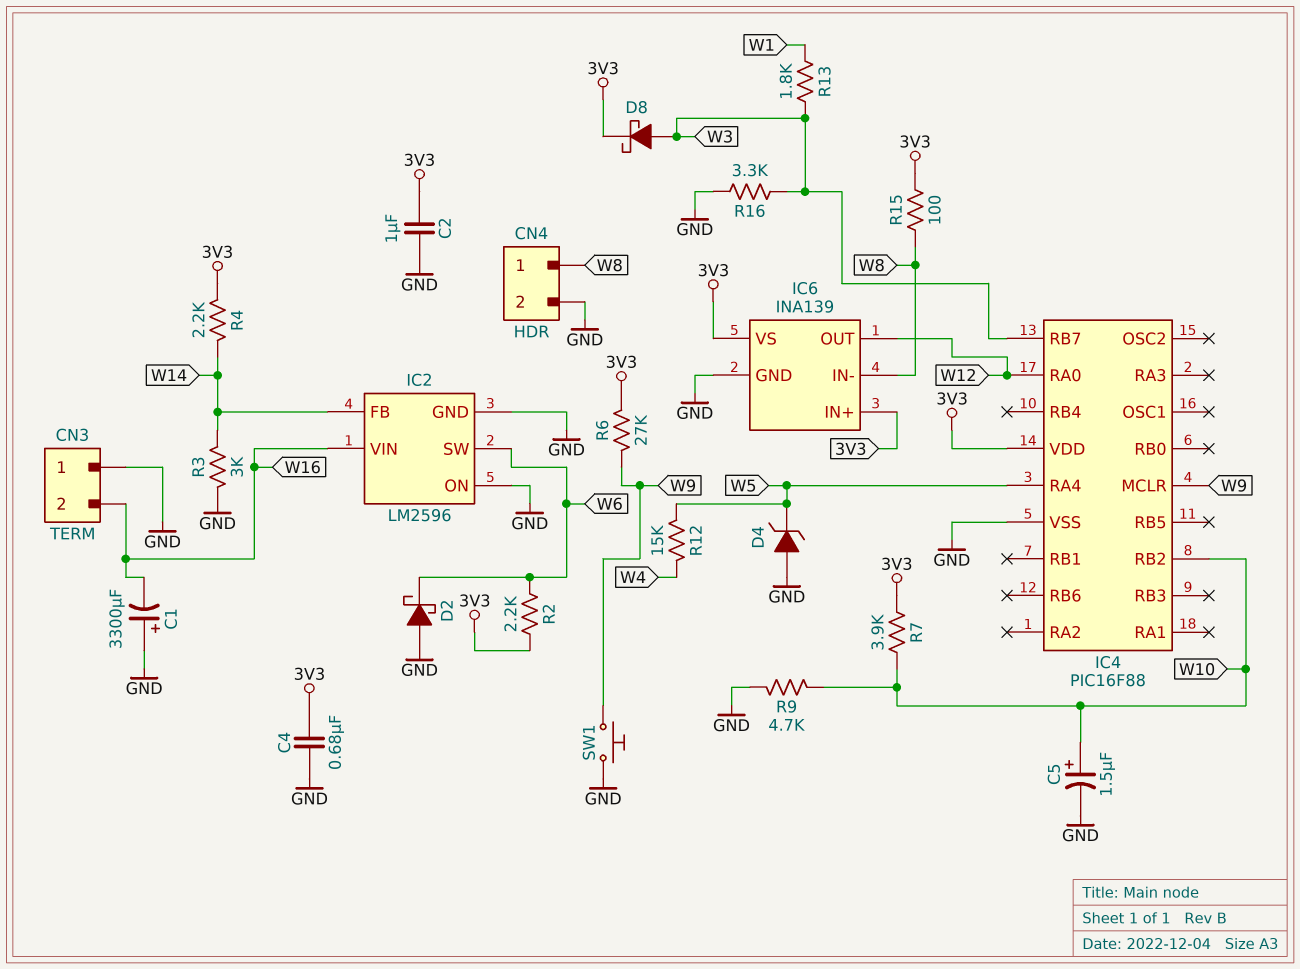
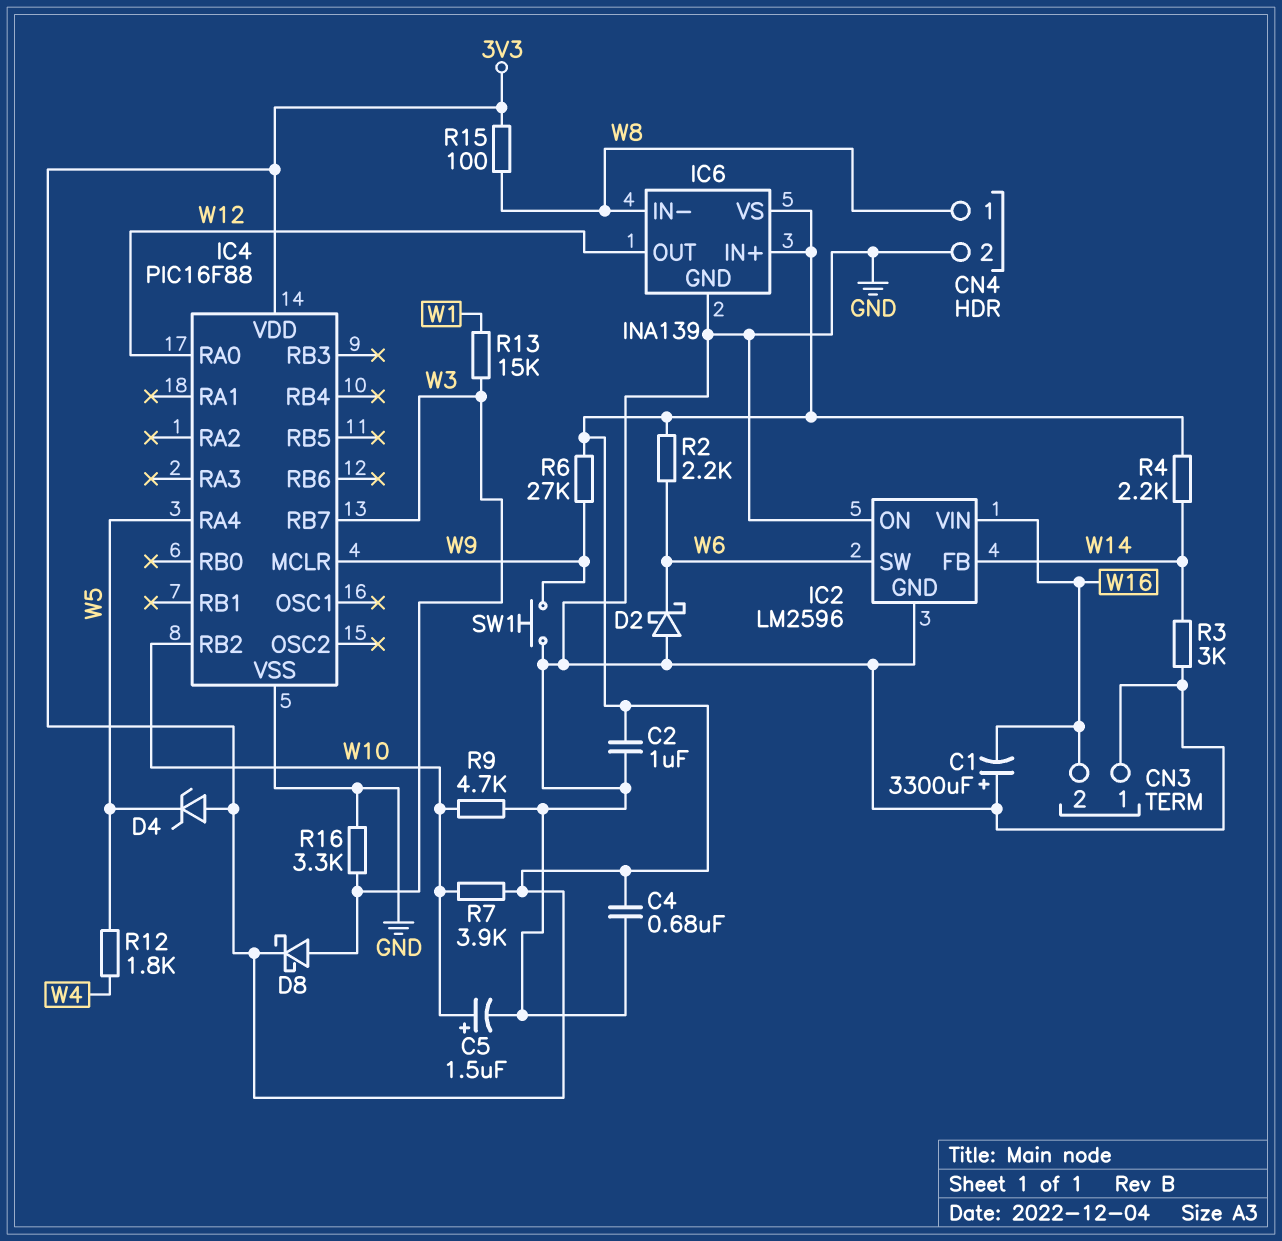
D4: zener (A GND, K W5) -> zener (A 3V3, K W5)
R12: 15k (W4, W5) -> 1.8k (W4, W5)
R13: 1.8k (W1, W3) -> 15k (W1, W3)

